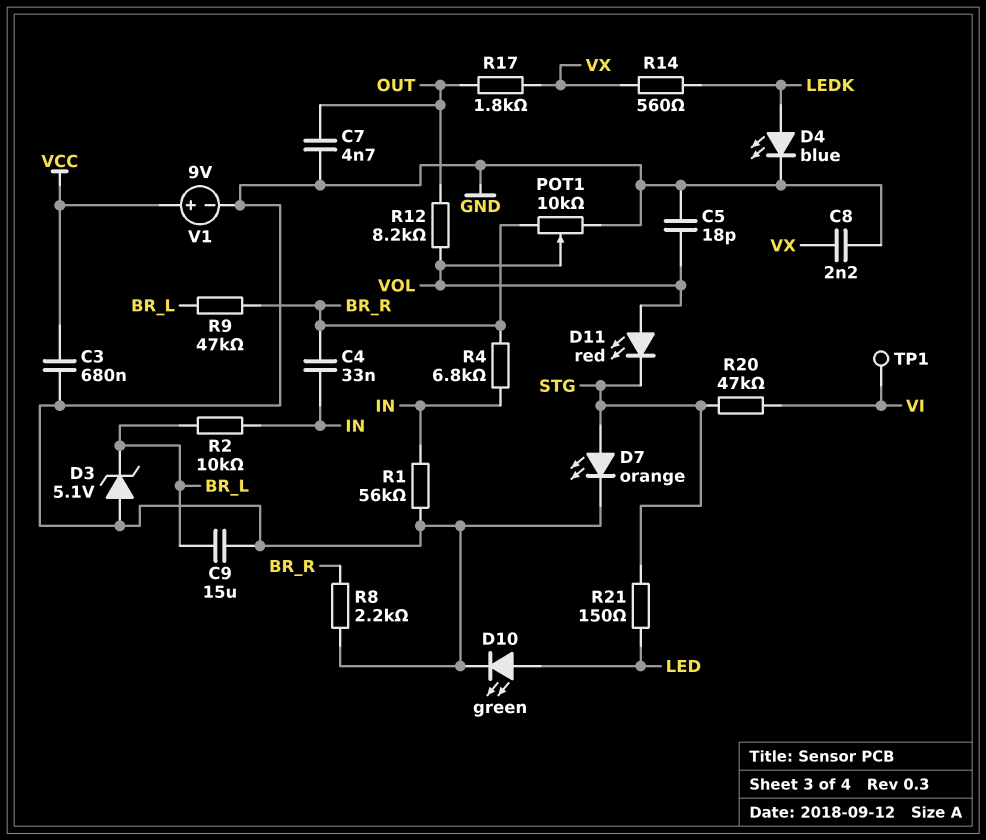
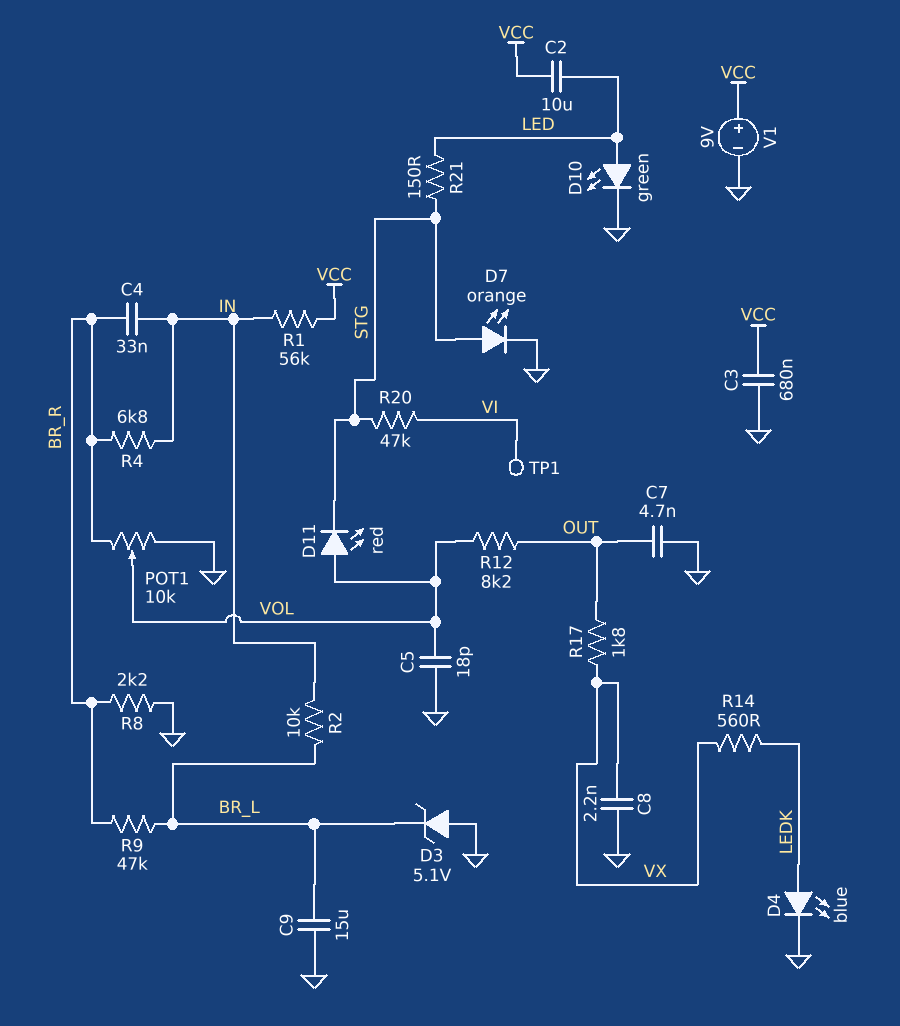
C2: none -> 10uF (LED, VCC)
R1: 56k (GND, IN) -> 56k (IN, VCC)

